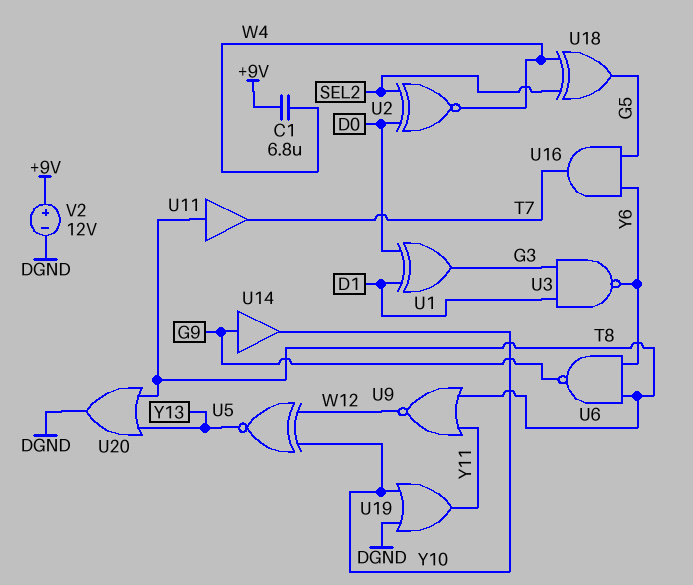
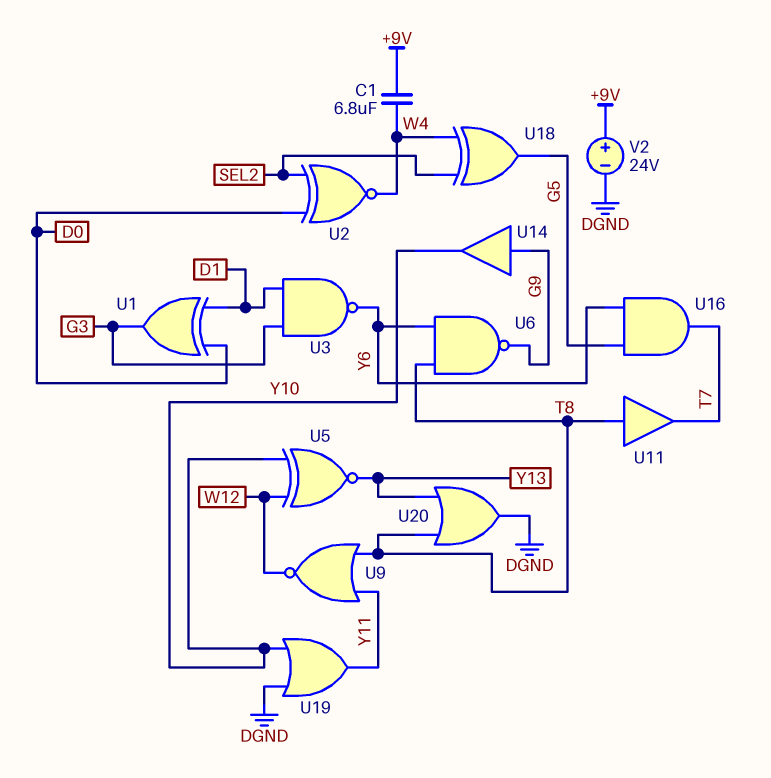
V2: 12V (plus +9V, minus DGND) -> 24V (plus +9V, minus DGND)

